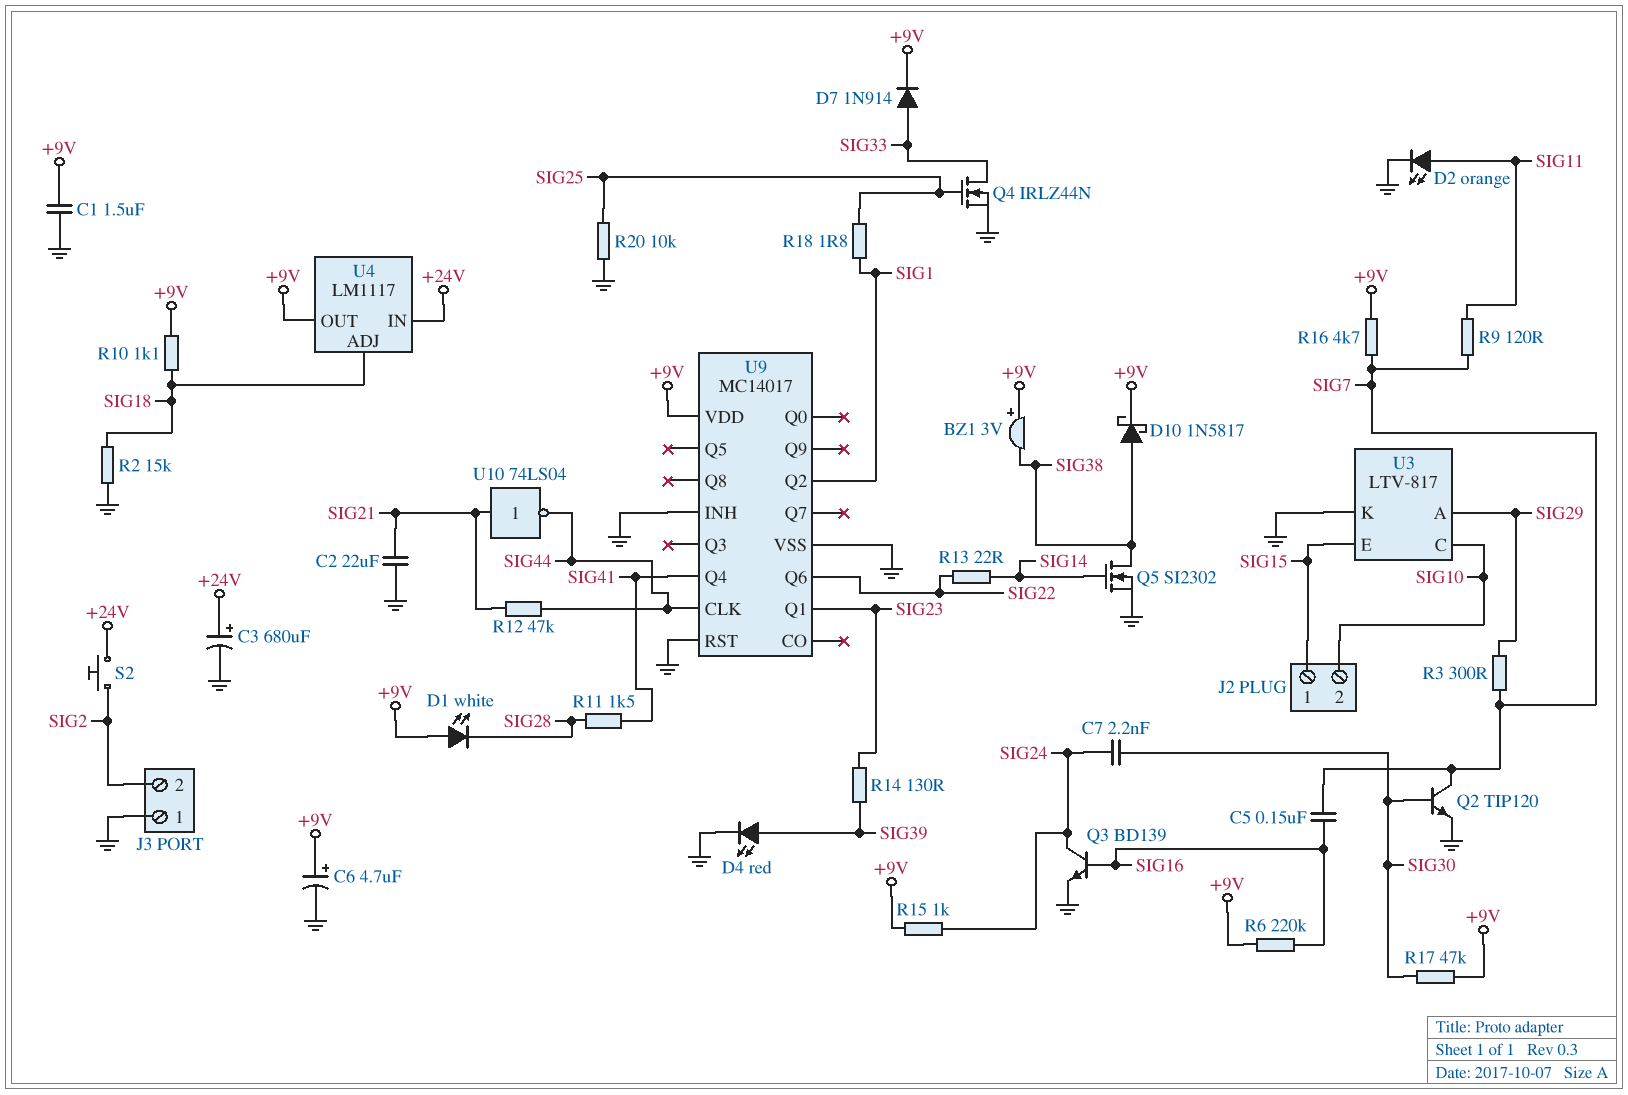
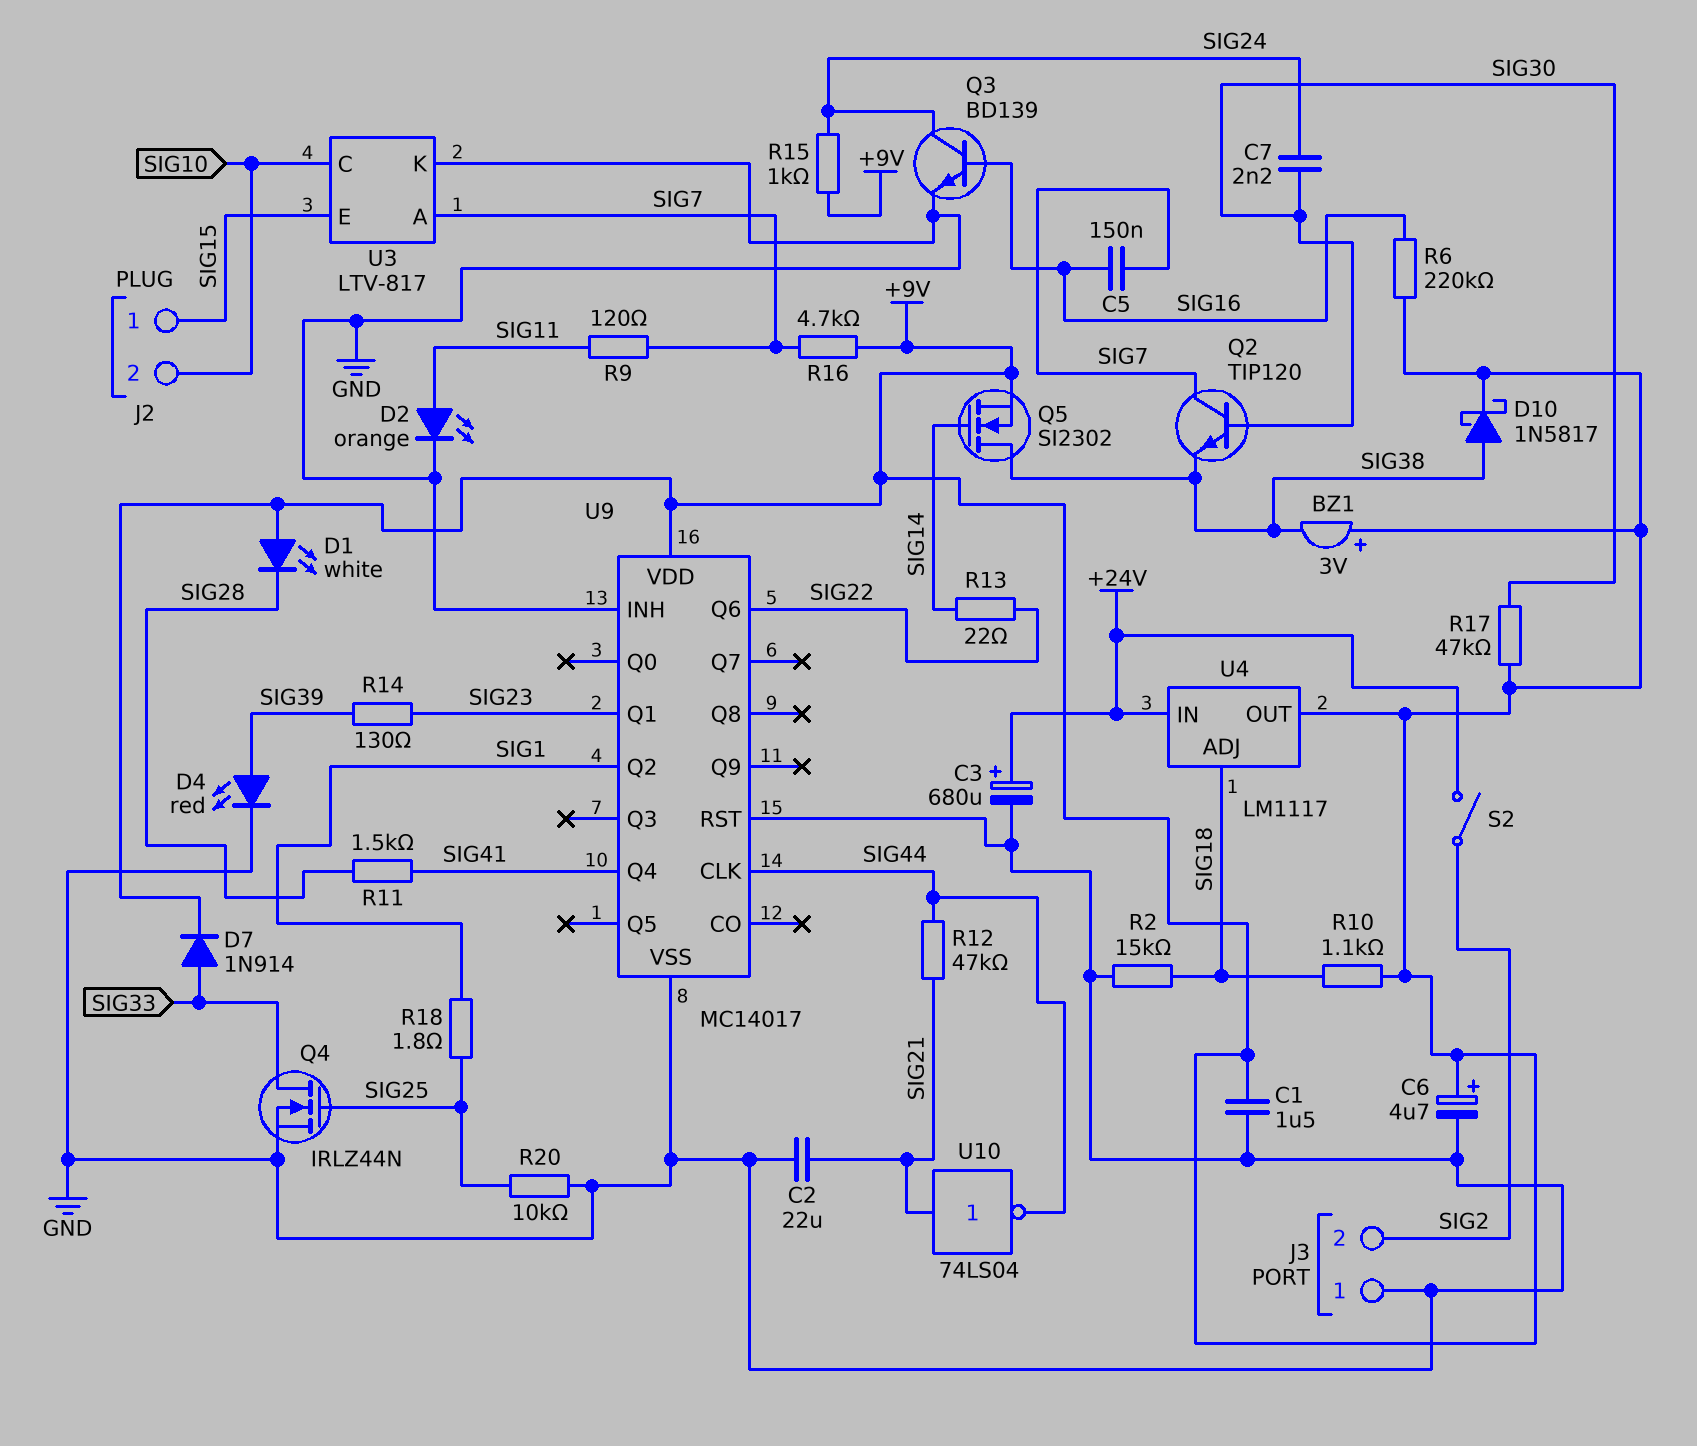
Q2: NPN TIP120 (B SIG30, C SIG7, E GND) -> NPN TIP120 (B SIG30, C SIG7, E SIG38)
Q5: NMOS SI2302 (G SIG14, D SIG38, S GND) -> NMOS SI2302 (G SIG14, D SIG38, S +9V)
R3: 300 (SIG7, SIG29) -> none
S2: button (+24V, SIG2) -> switch (+24V, SIG2)
U3 pin A: SIG29 -> SIG7

